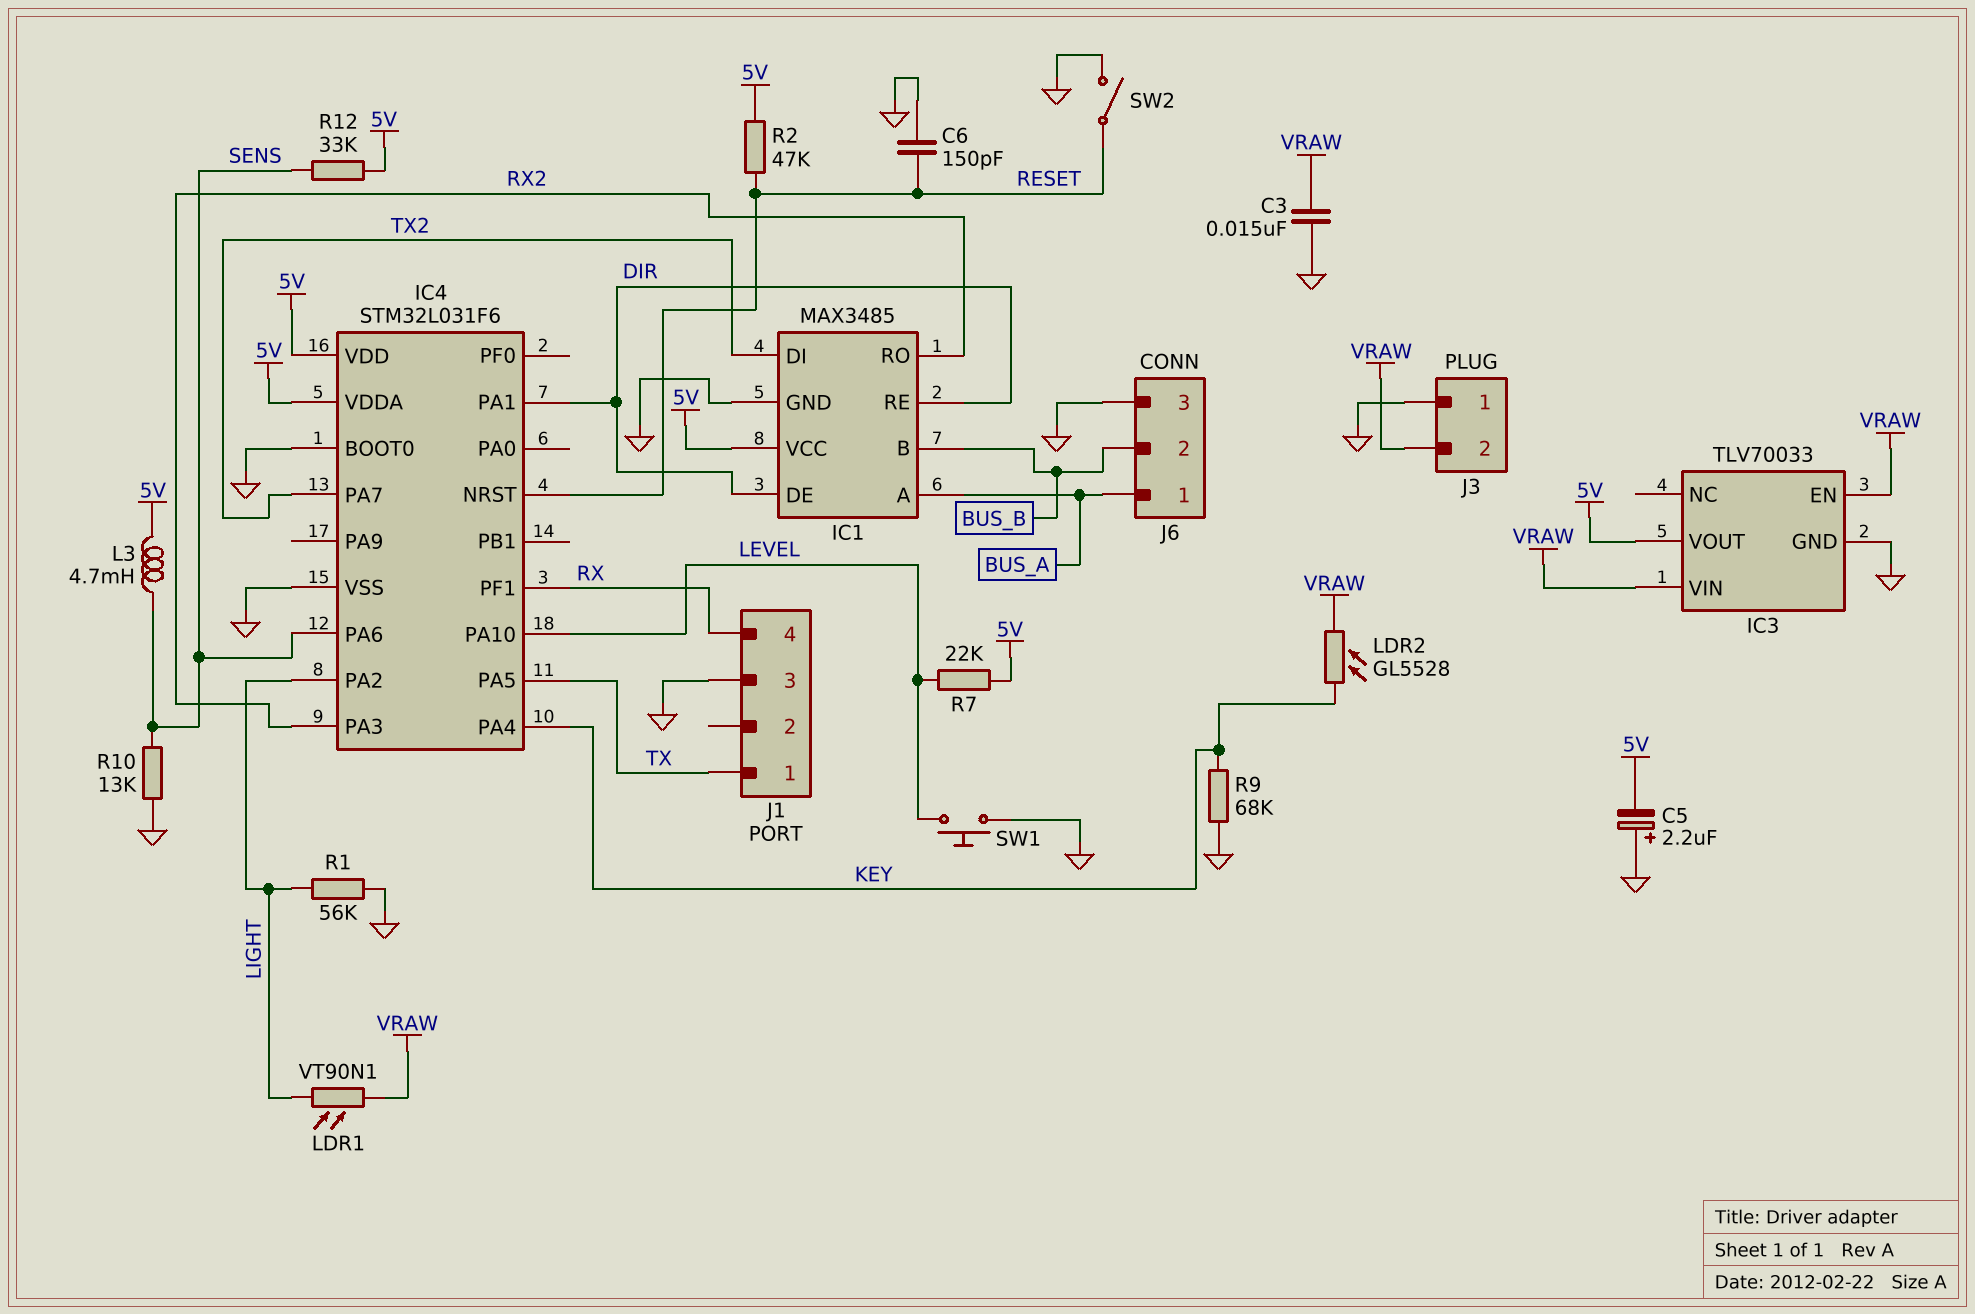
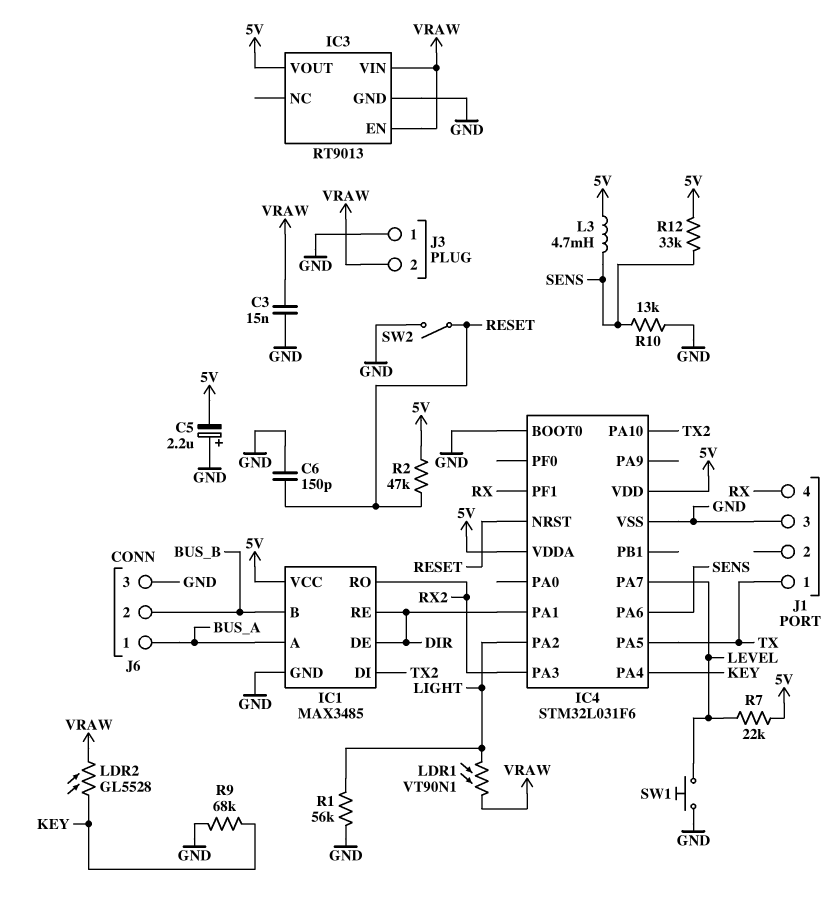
IC3: TLV70033 -> RT9013
IC4 pin PA7: TX2 -> LEVEL
IC4 pin PA10: LEVEL -> TX2

